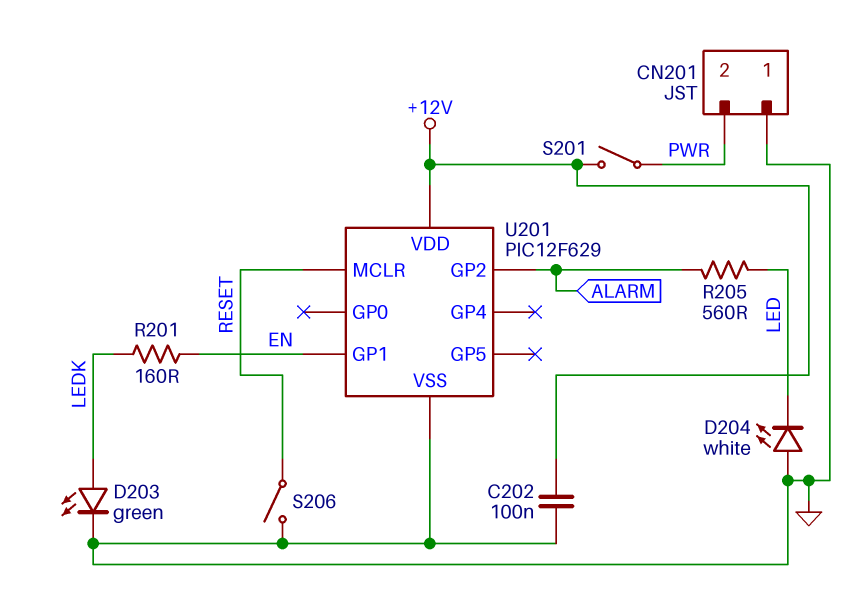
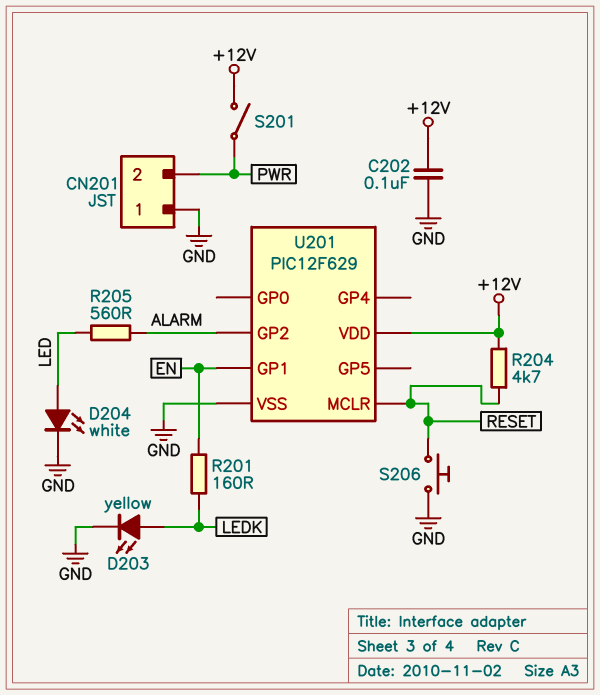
D203: LED green (A LEDK, K GND) -> LED yellow (A LEDK, K GND)
D204: LED white (A GND, K LED) -> LED white (A LED, K GND)
R204: none -> 4.7k (+12V, RESET)
S206: switch (GND, RESET) -> button (GND, RESET)

